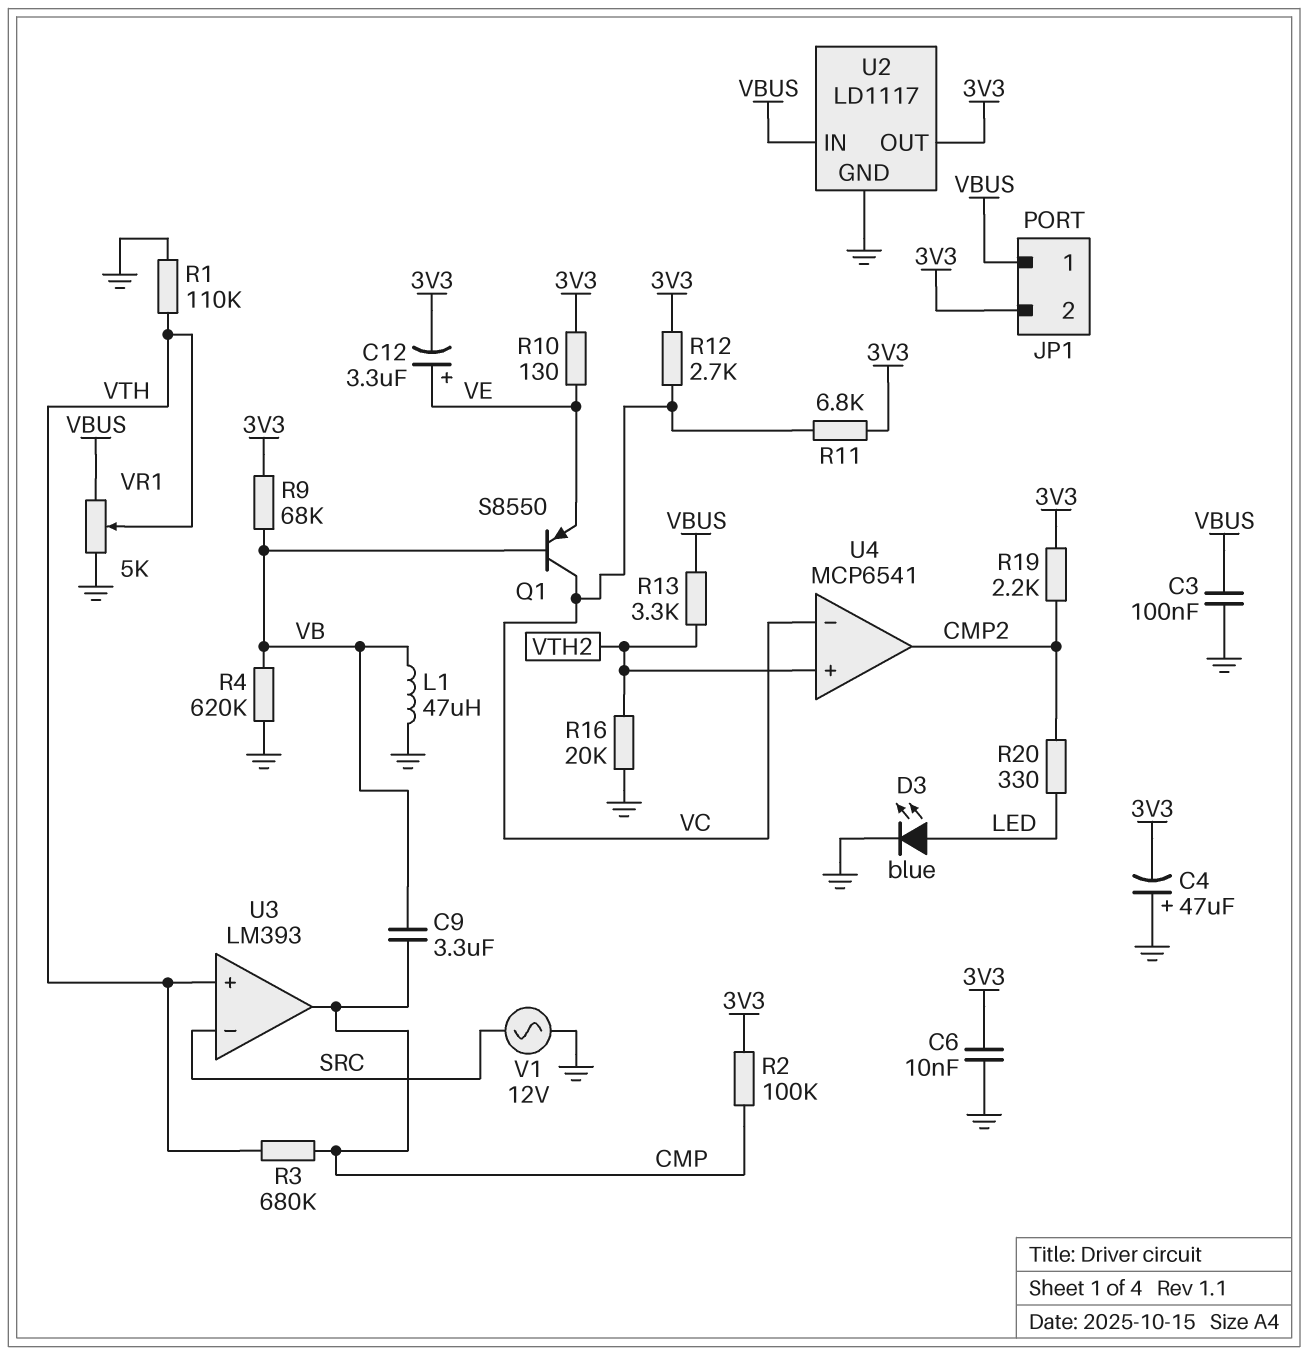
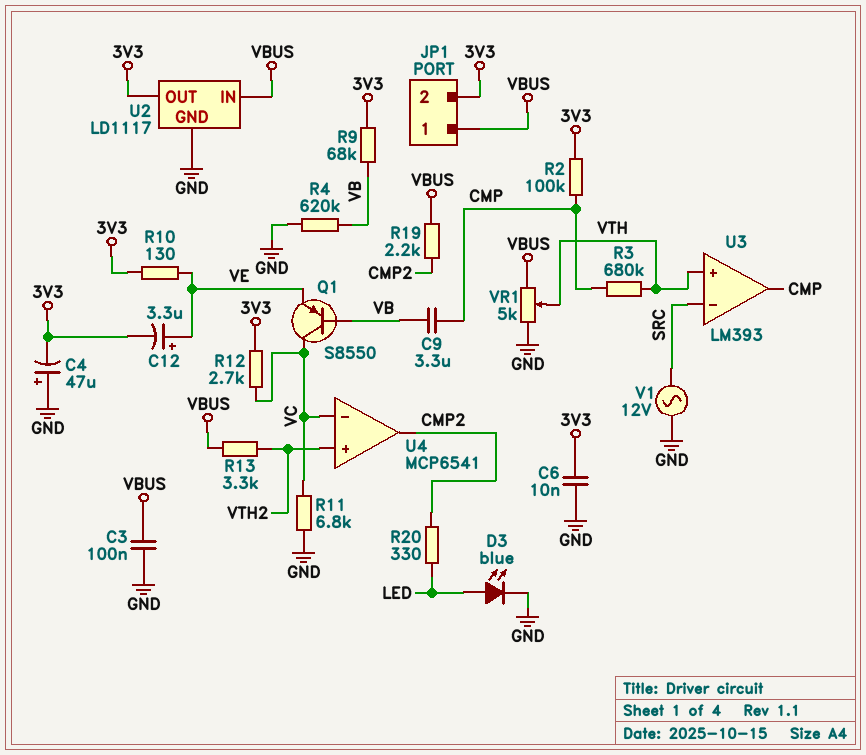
L1: 47uH (GND, VB) -> none
R1: 110k (GND, VTH) -> none
R11: 6.8k (3V3, VC) -> 6.8k (GND, VC)
R16: 20k (GND, VTH2) -> none
R19: 2.2k (3V3, CMP2) -> 2.2k (CMP2, VBUS)

